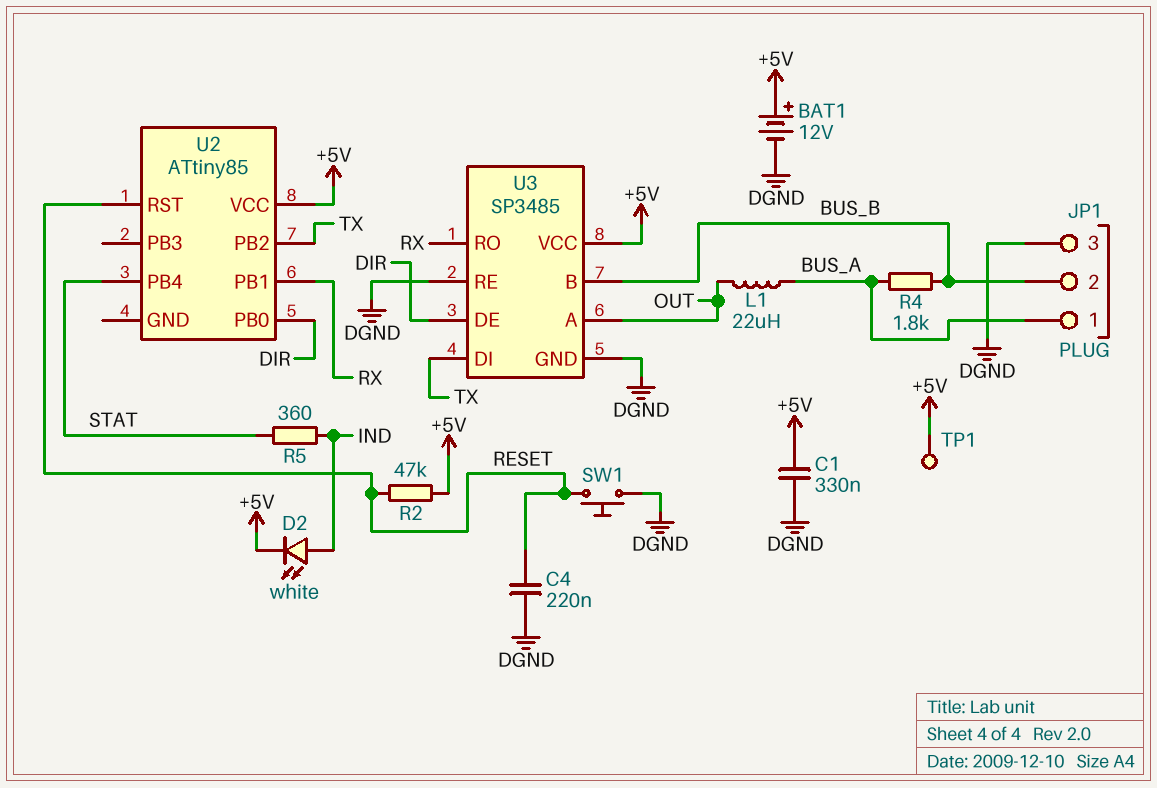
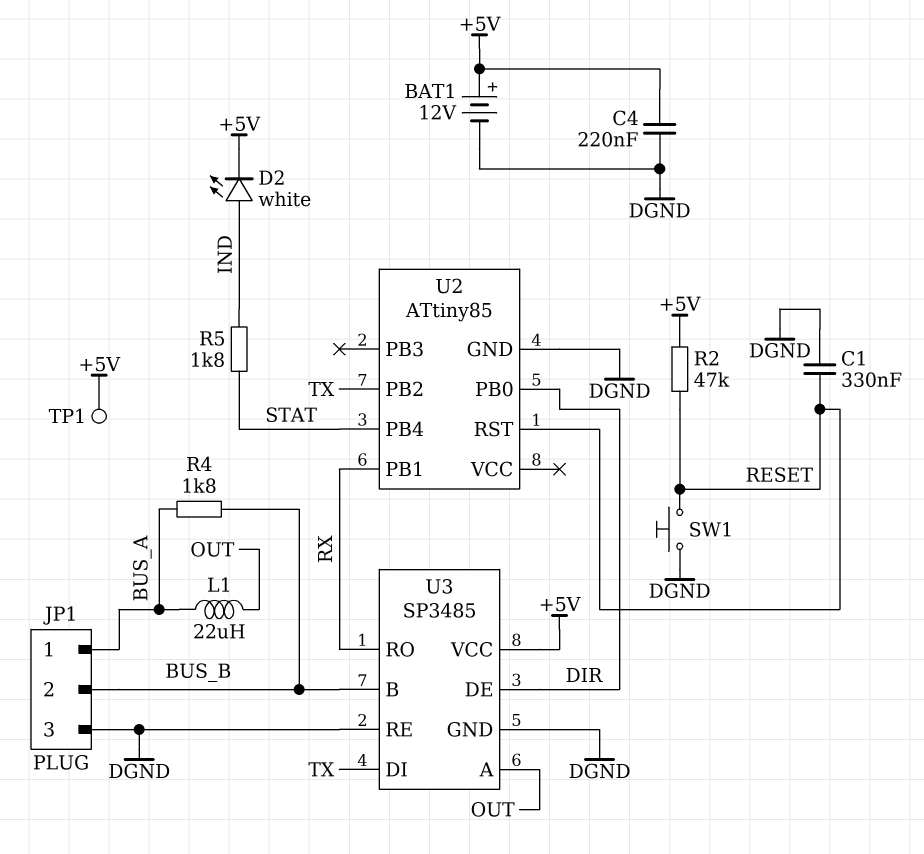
C1: 330nF (+5V, DGND) -> 330nF (DGND, RESET)
C4: 220nF (DGND, RESET) -> 220nF (+5V, DGND)
R5: 360 (IND, STAT) -> 1.8k (IND, STAT)
U2 pin GND: none -> DGND
U2 pin VCC: +5V -> none

